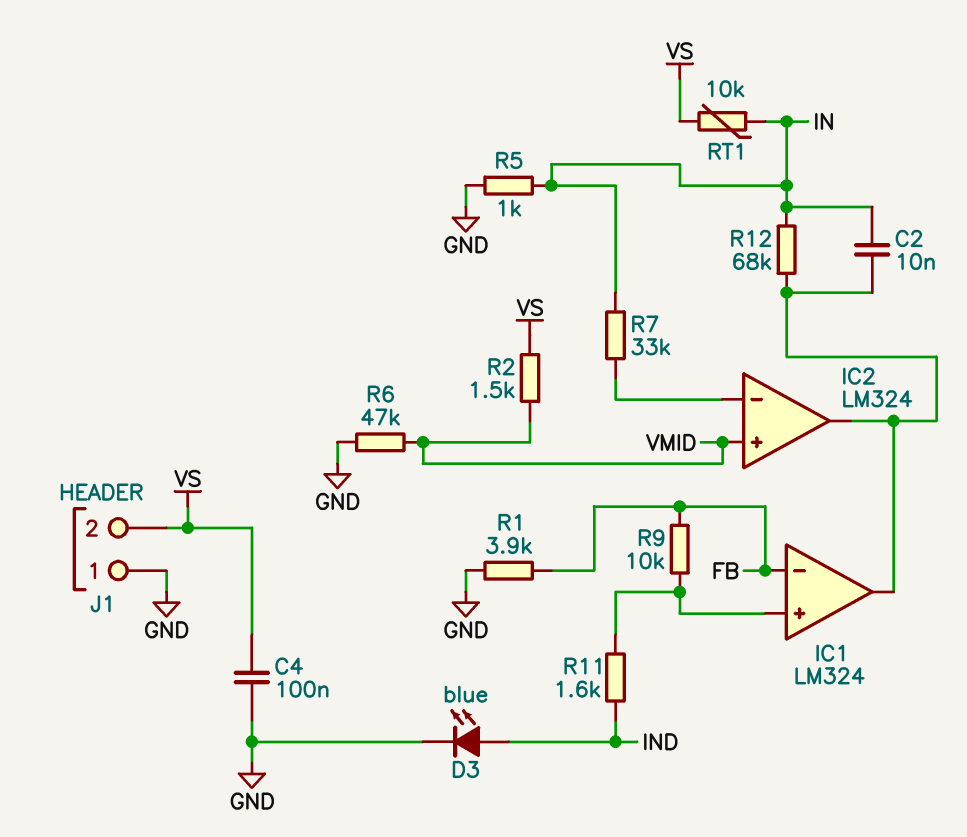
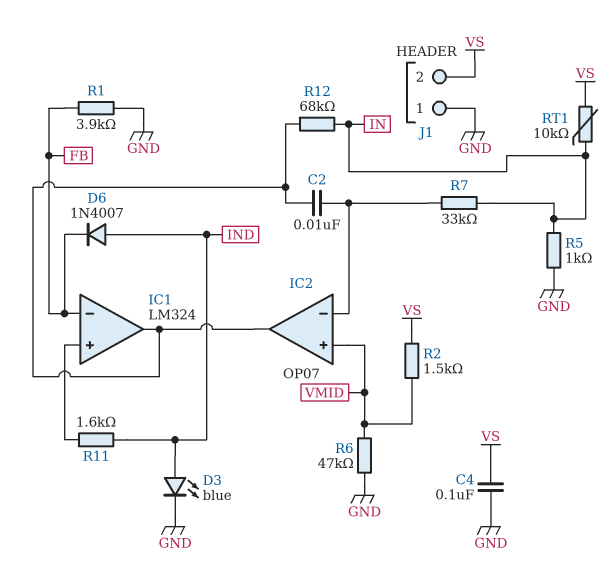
C2: 10nF (IC1/out, IN) -> 10nF (IC1/out, IC2/in-)
D6: none -> diode 1N4007 (A IND, K FB)
IC2: LM324 -> OP07
R9: 10k (FB, IC1/in+) -> none

